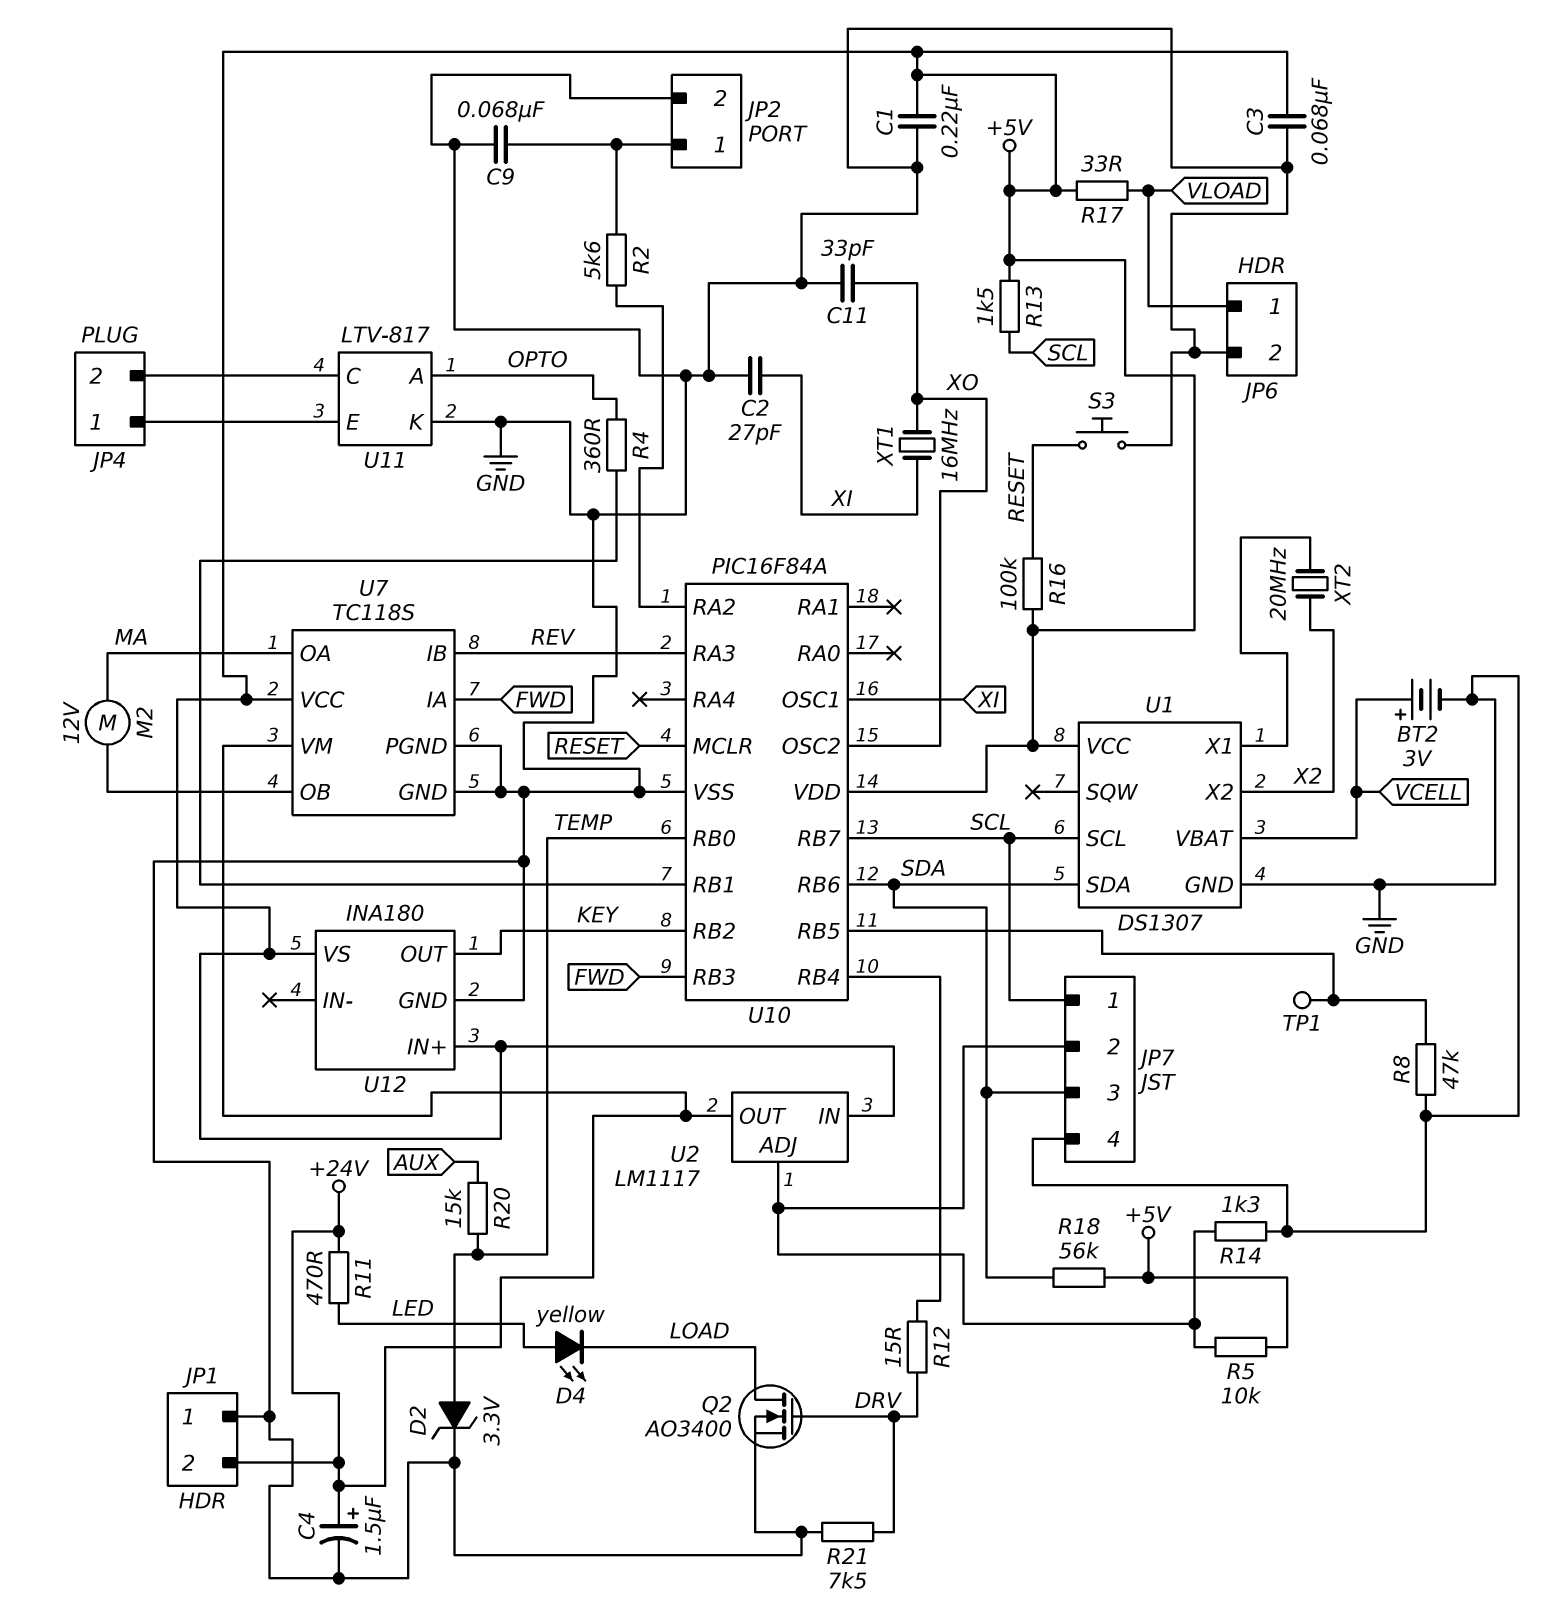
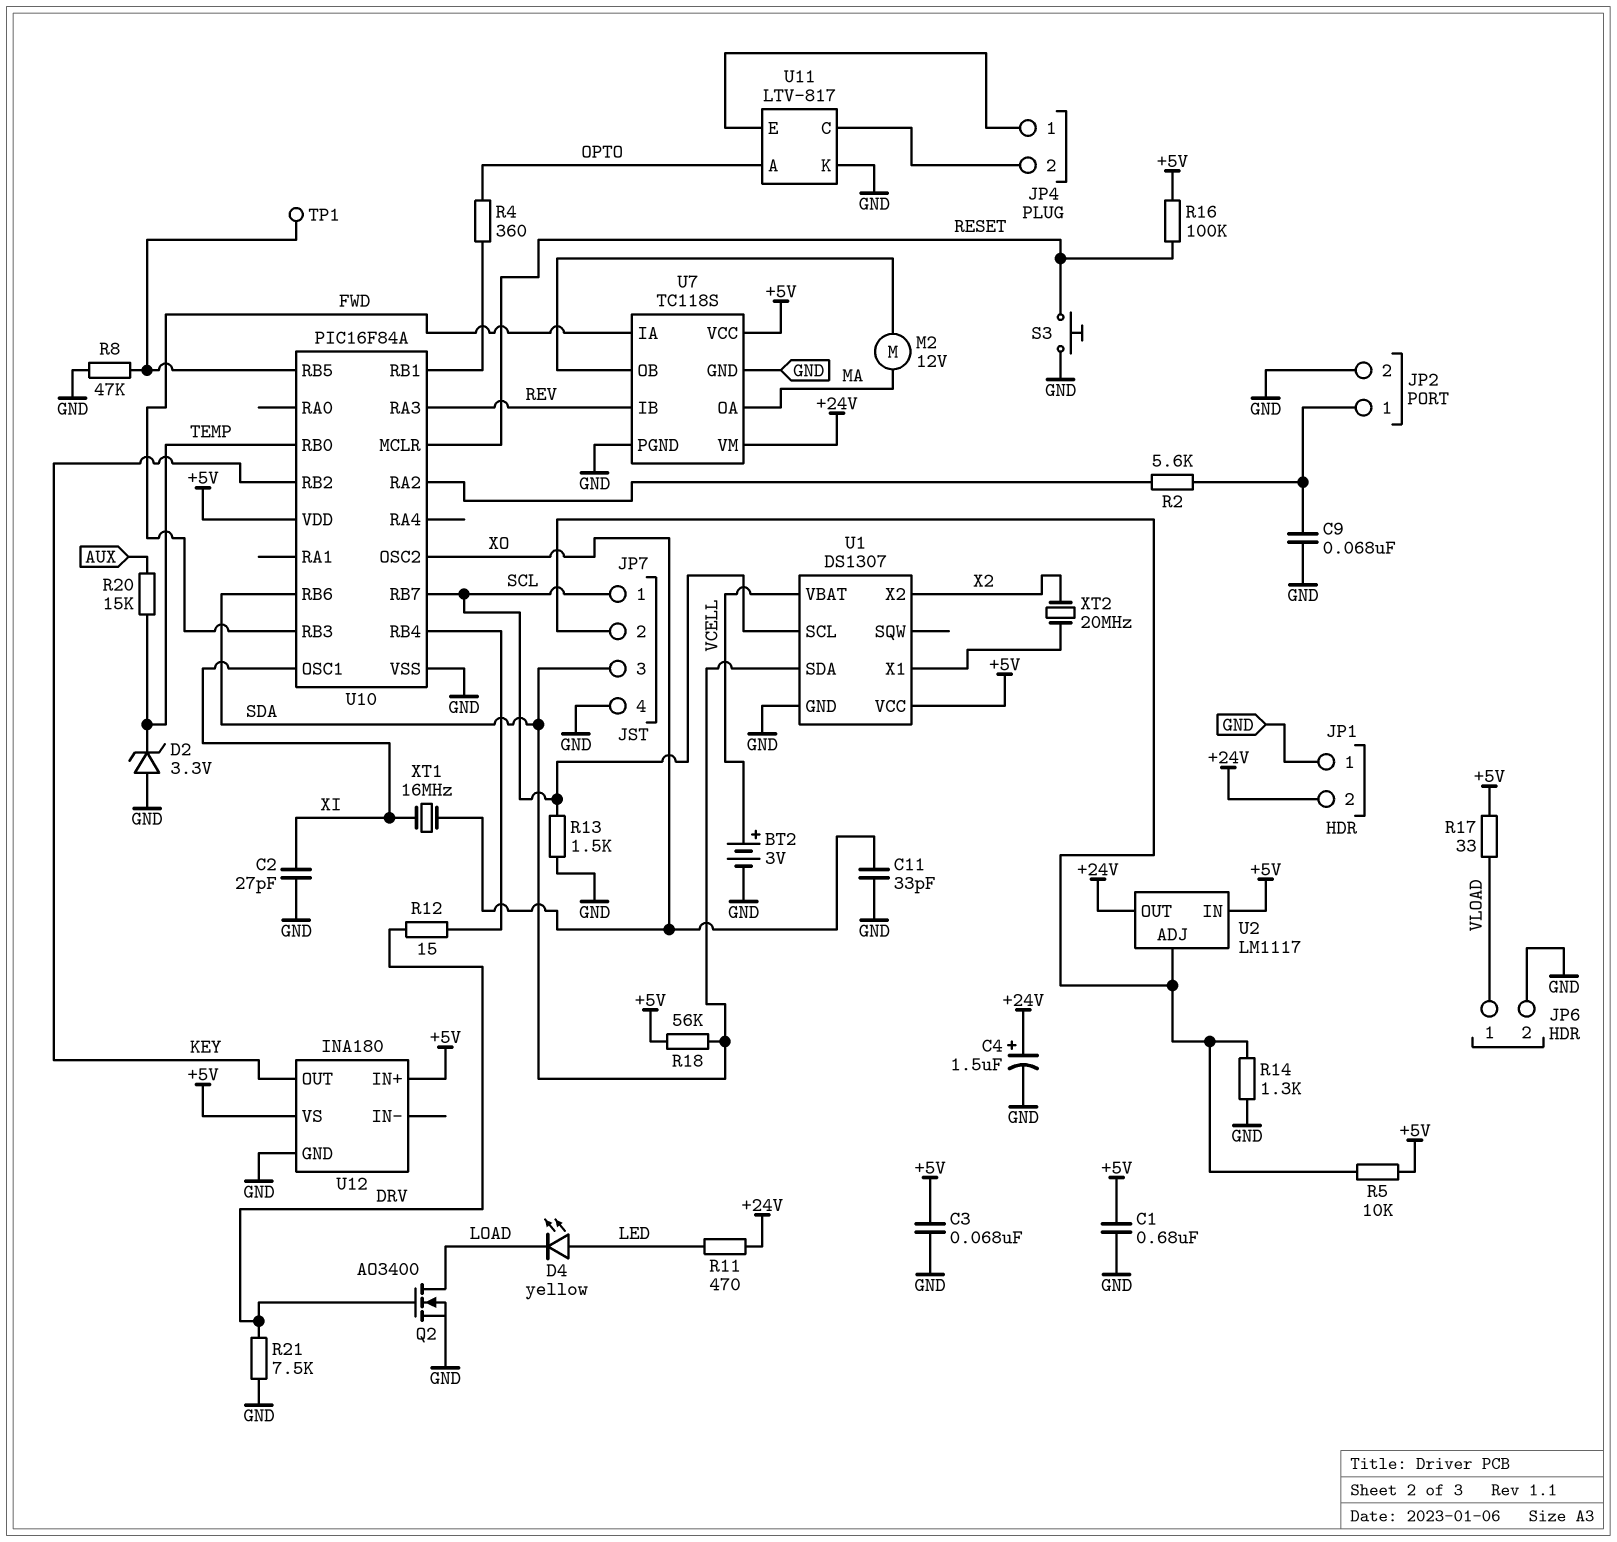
C1: 220nF (+5V, GND) -> 680nF (+5V, GND)
D2: zener 3.3V (A TEMP, K GND) -> zener 3.3V (A GND, K TEMP)
R13: 1.5k (+5V, SCL) -> 1.5k (GND, SCL)

